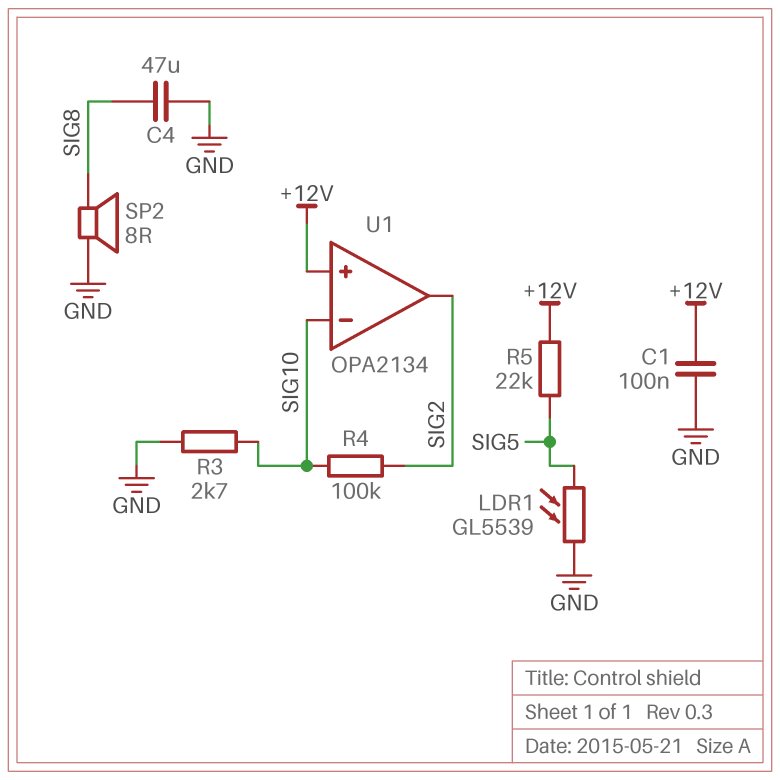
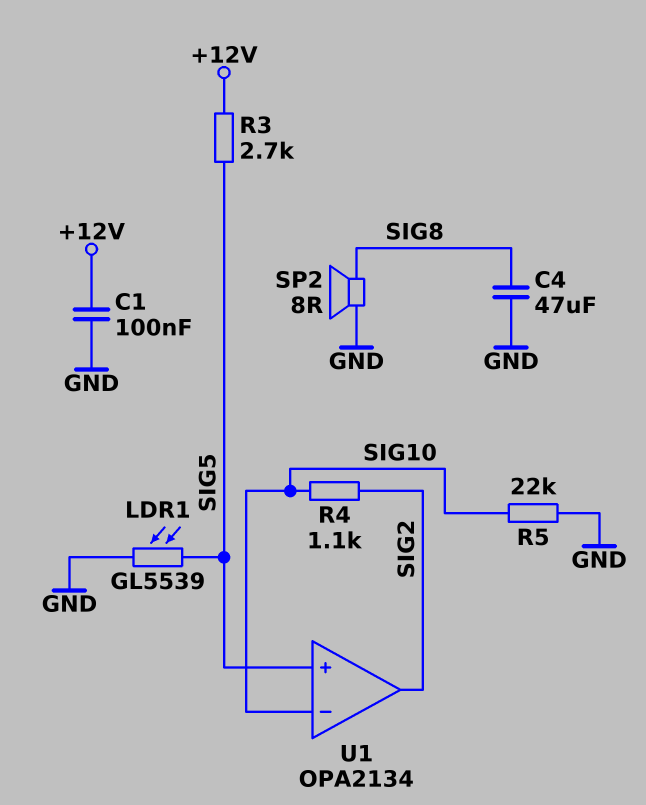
R3: 2.7k (GND, SIG10) -> 2.7k (+12V, SIG5)
R4: 100k (SIG2, SIG10) -> 1.1k (SIG2, SIG10)
R5: 22k (+12V, SIG5) -> 22k (GND, SIG10)
U1 pin in+: +12V -> SIG5

